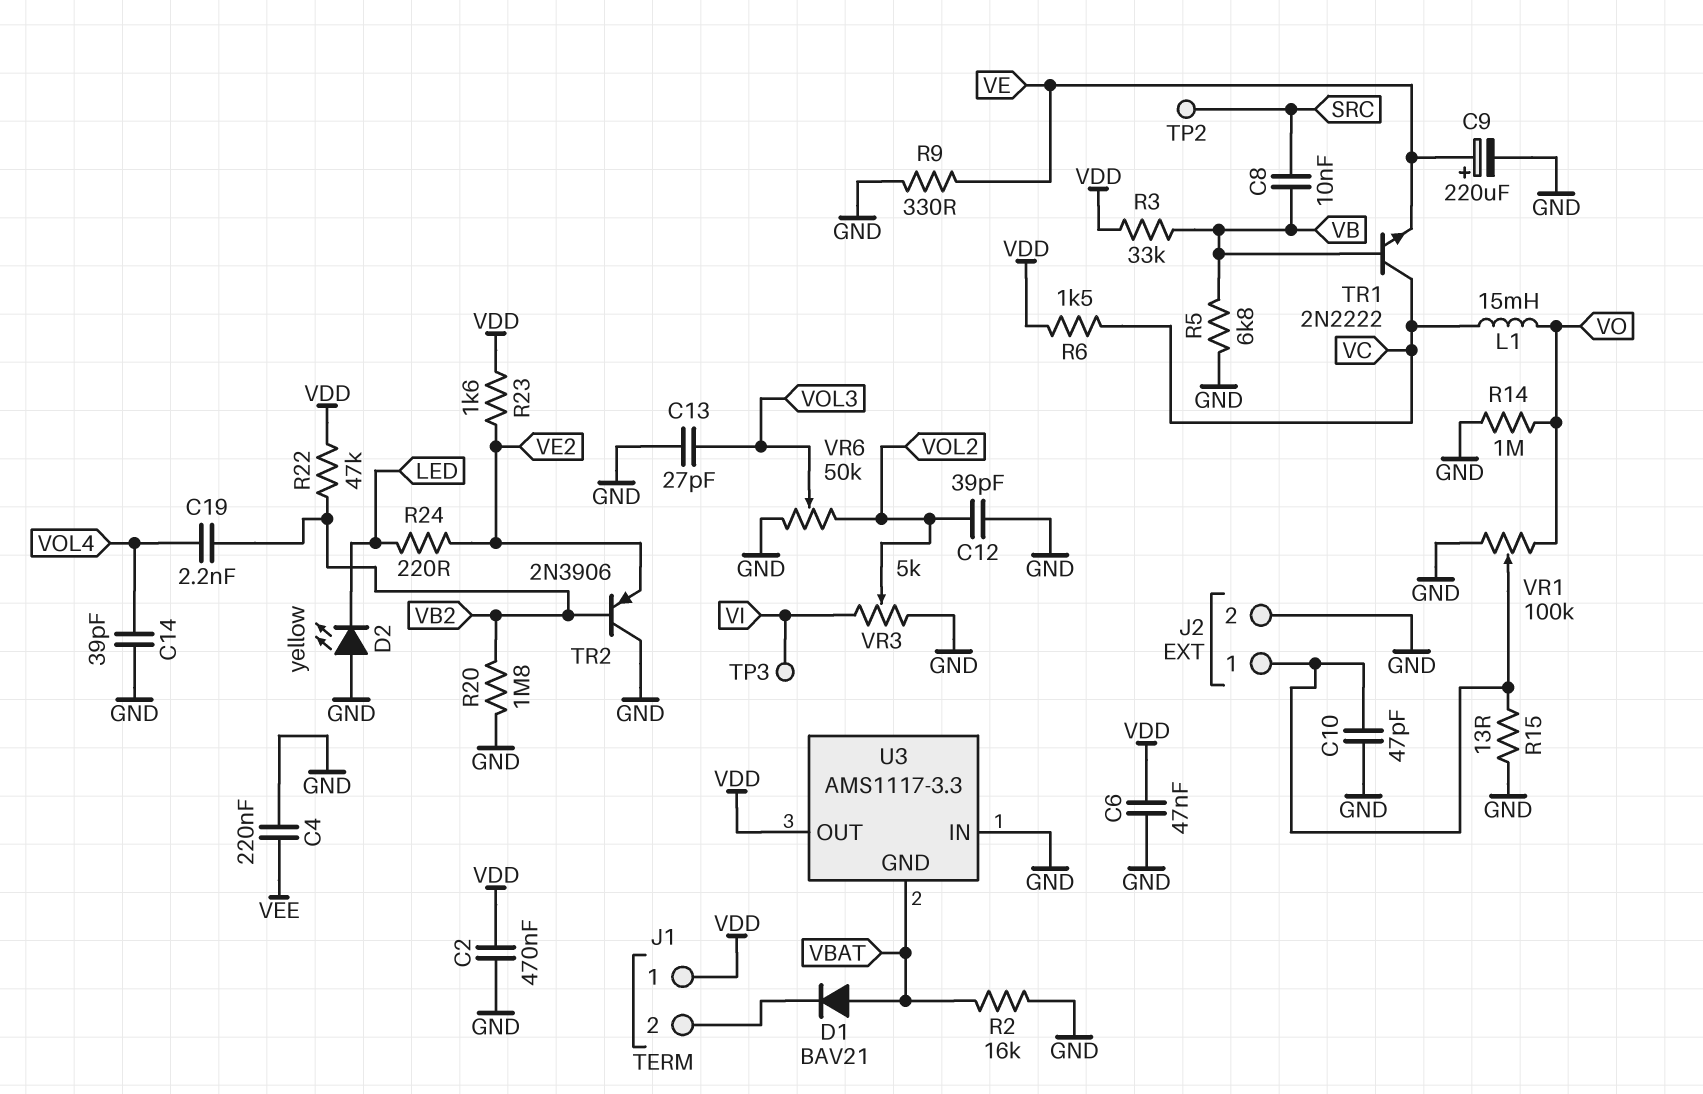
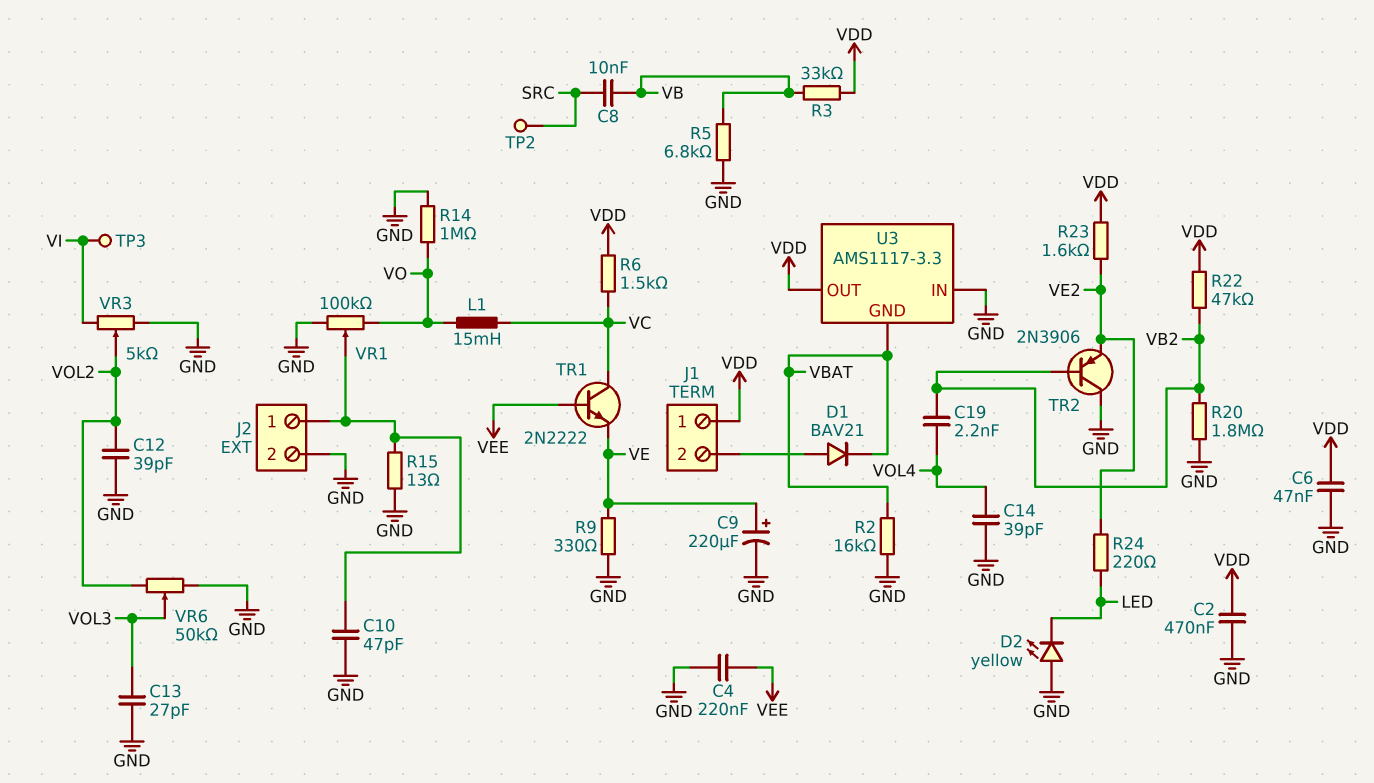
D1: diode BAV21 (A VBAT, K J1/2) -> diode BAV21 (A J1/2, K VBAT)
TR1: NPN 2N2222 (B VB, C VC, E VE) -> NPN 2N2222 (B VEE, C VC, E VE)

